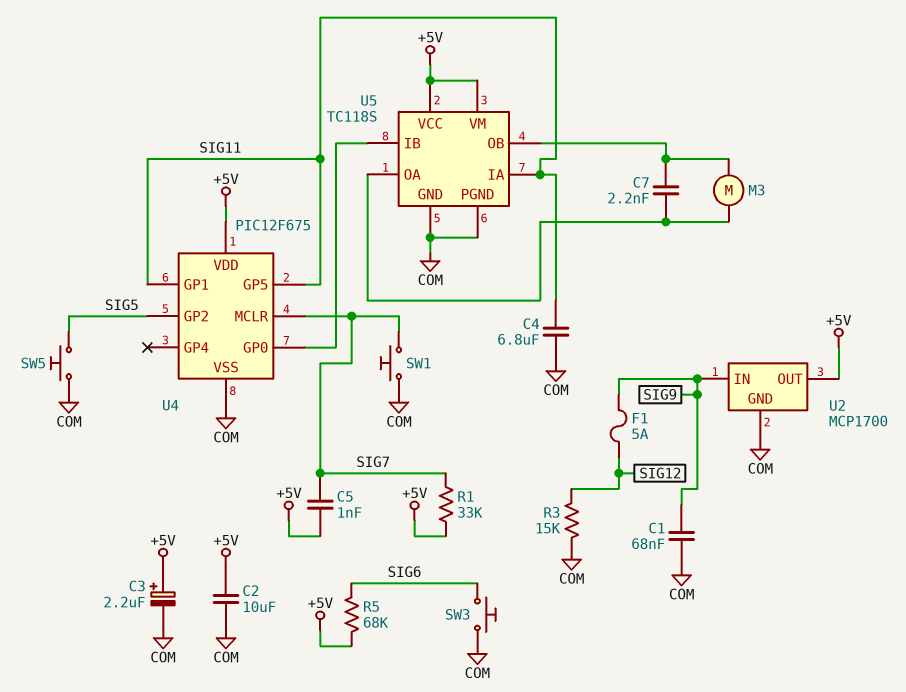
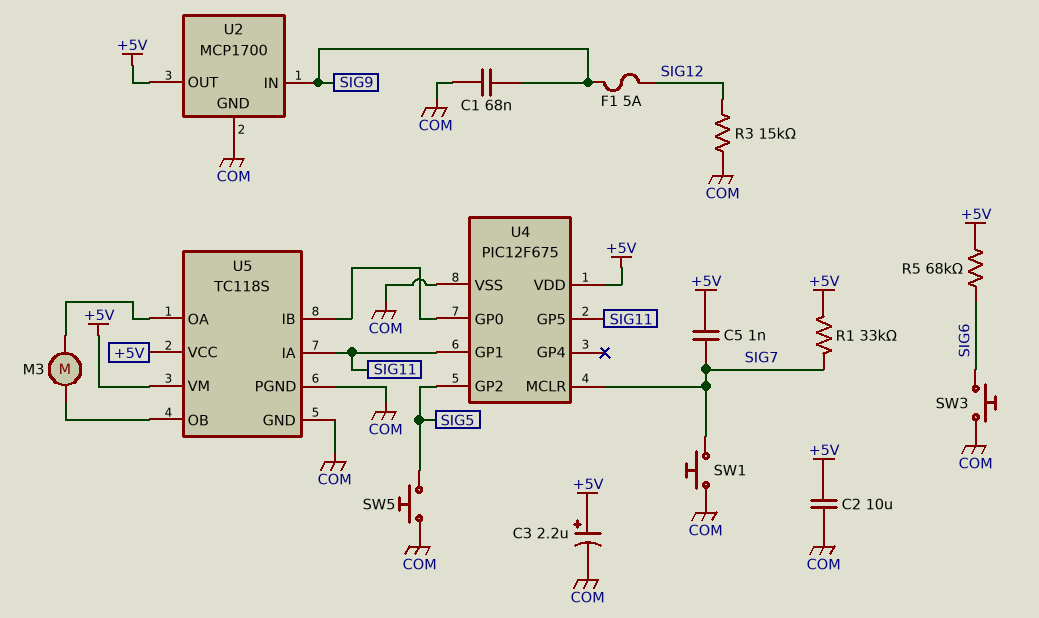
C4: 6.8uF (COM, SIG11) -> none
C7: 2.2nF (U5/OA, U5/OB) -> none

